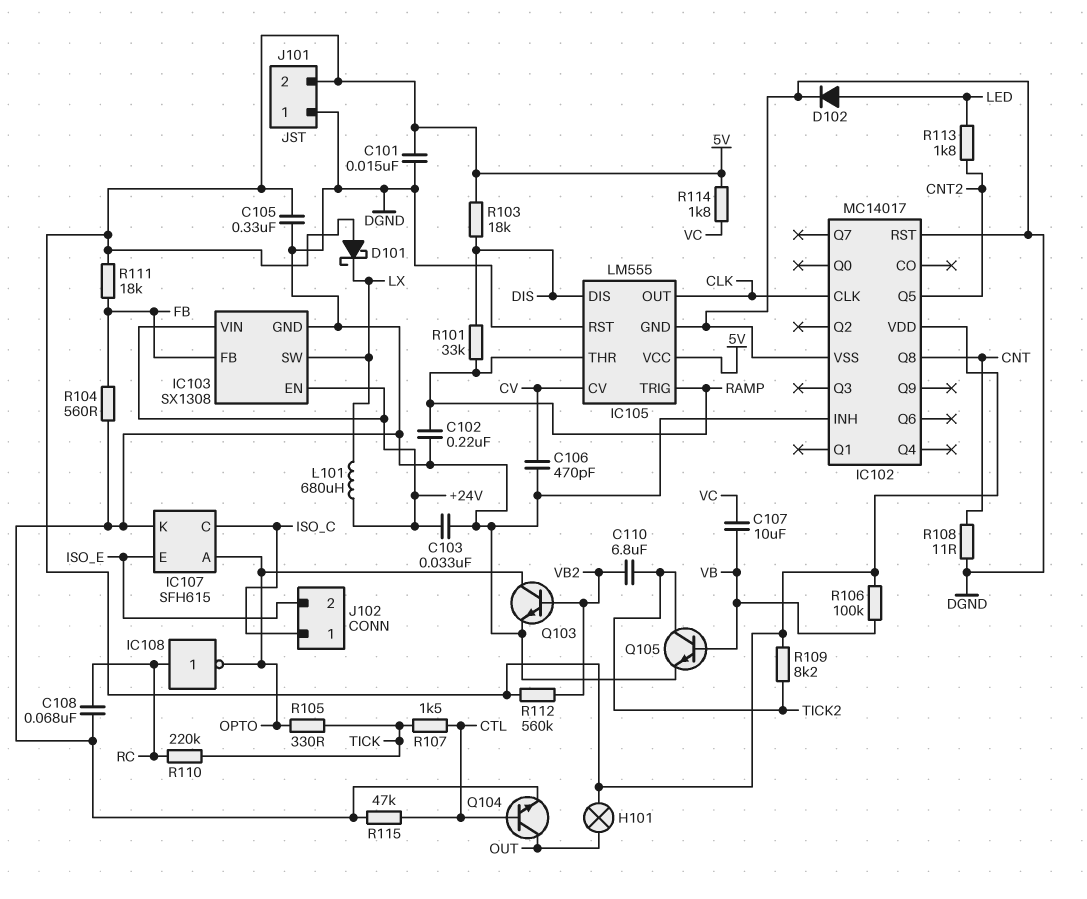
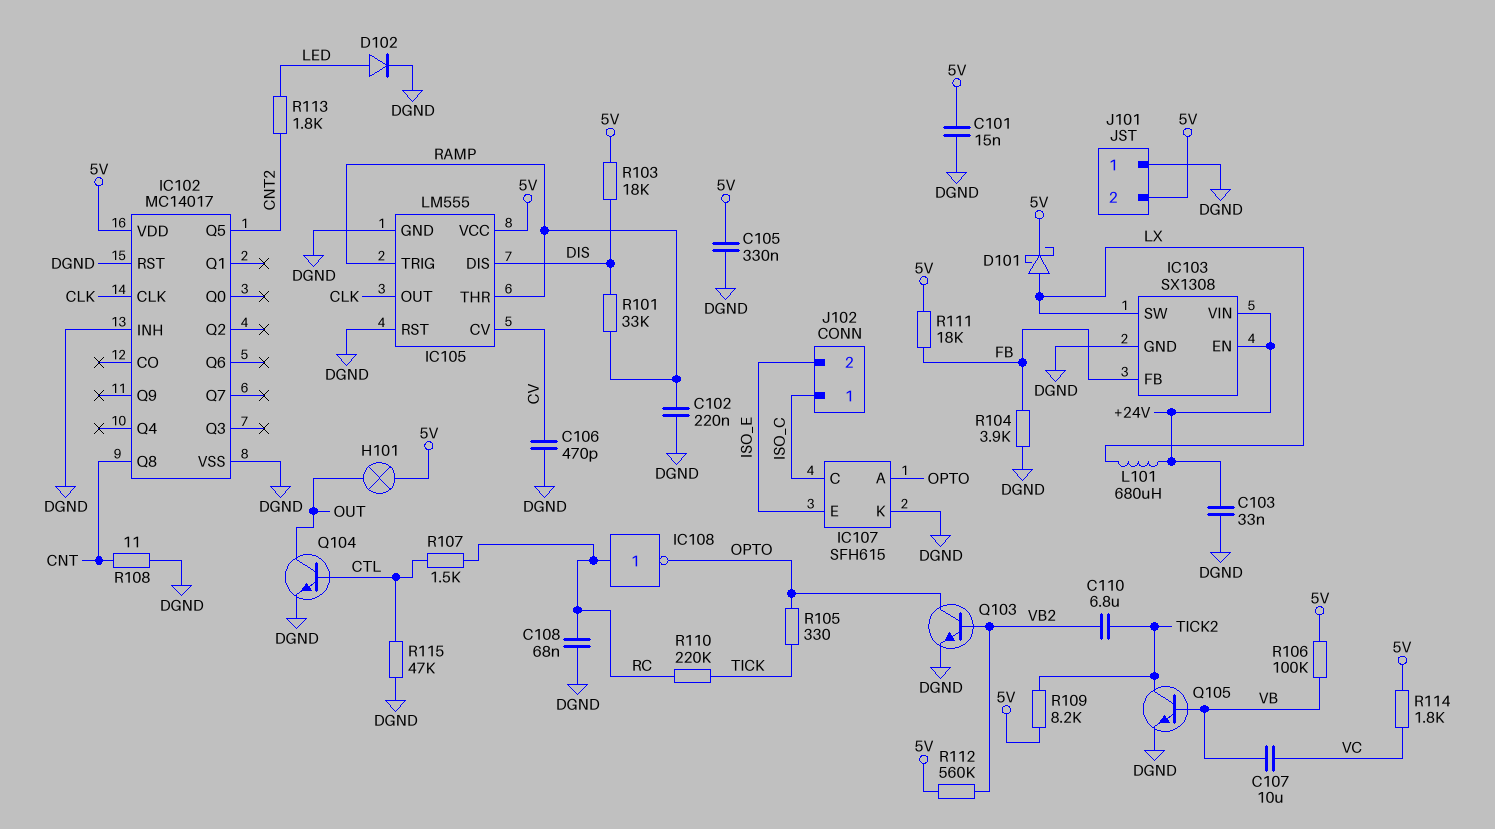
D101: schottky (A 5V, K LX) -> schottky (A LX, K 5V)
R104: 560 (DGND, FB) -> 3.9k (DGND, FB)
R107: 1.5k (CTL, TICK) -> 1.5k (CTL, RC)

